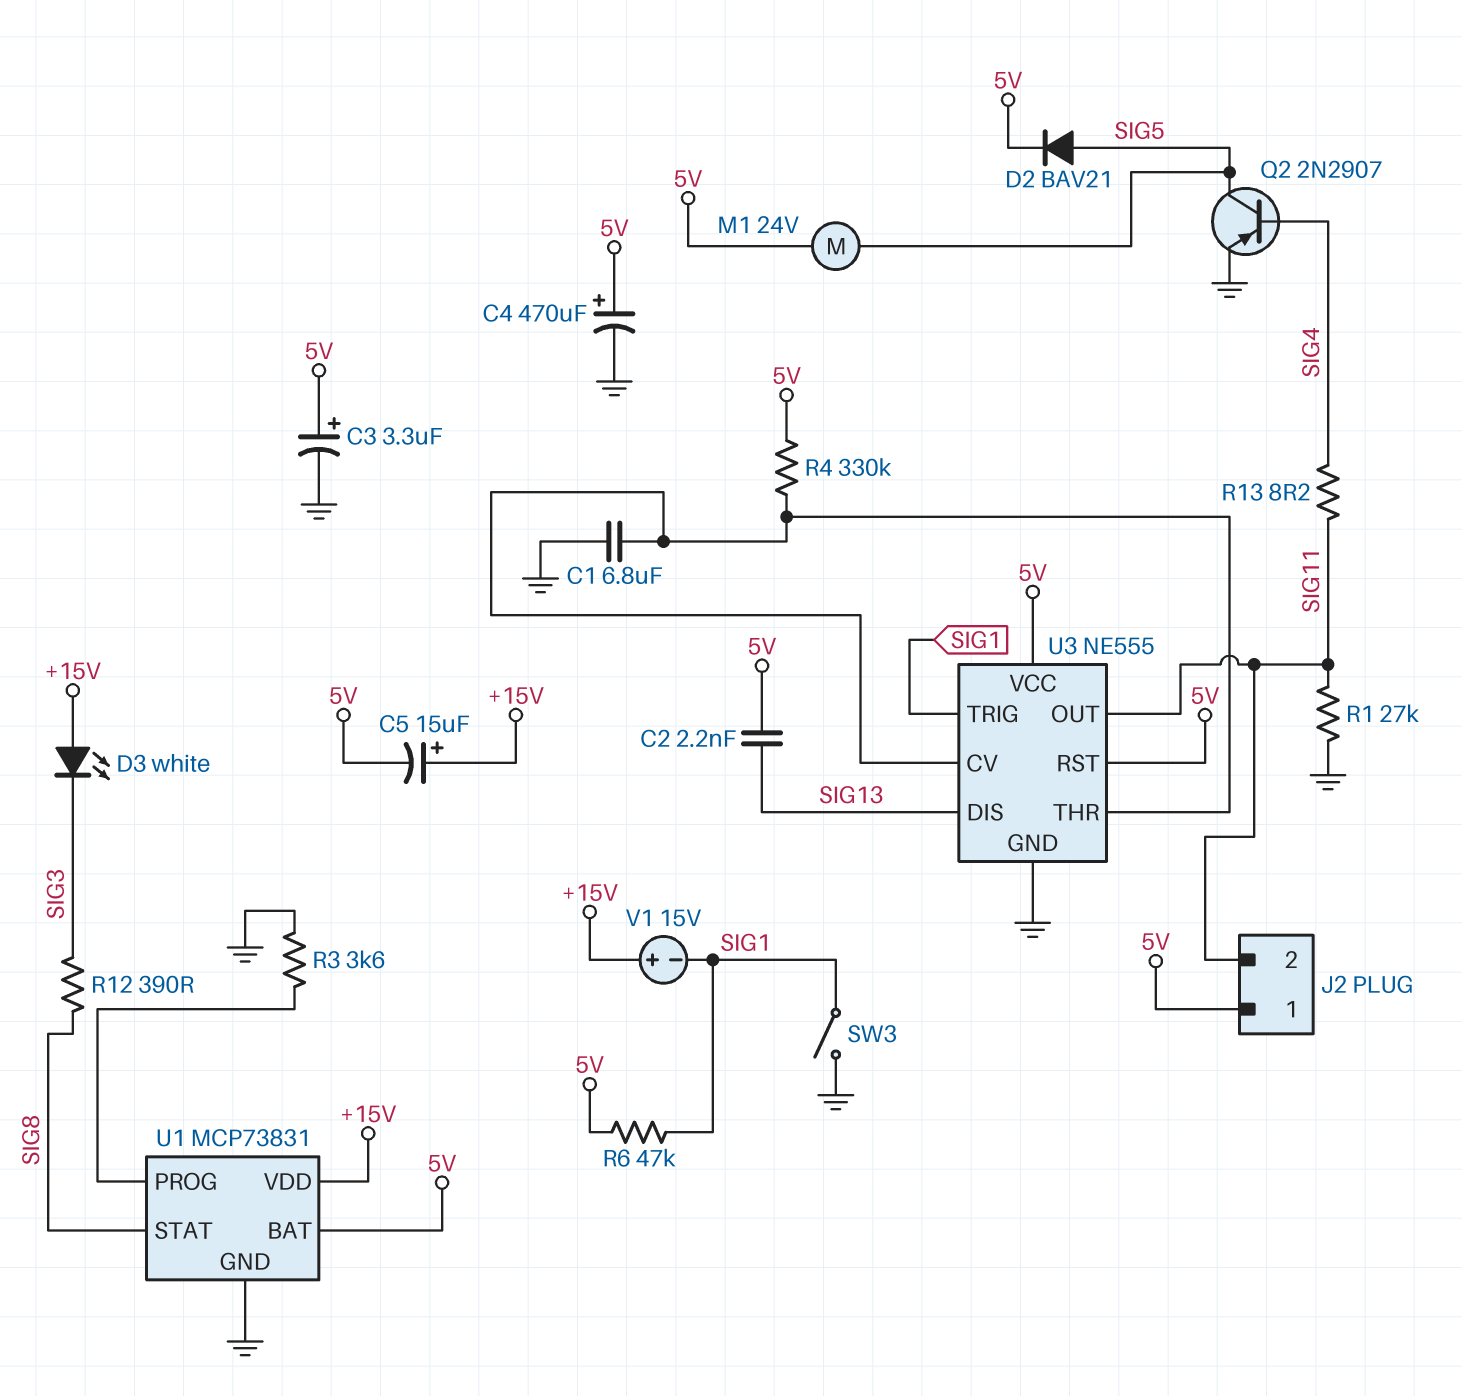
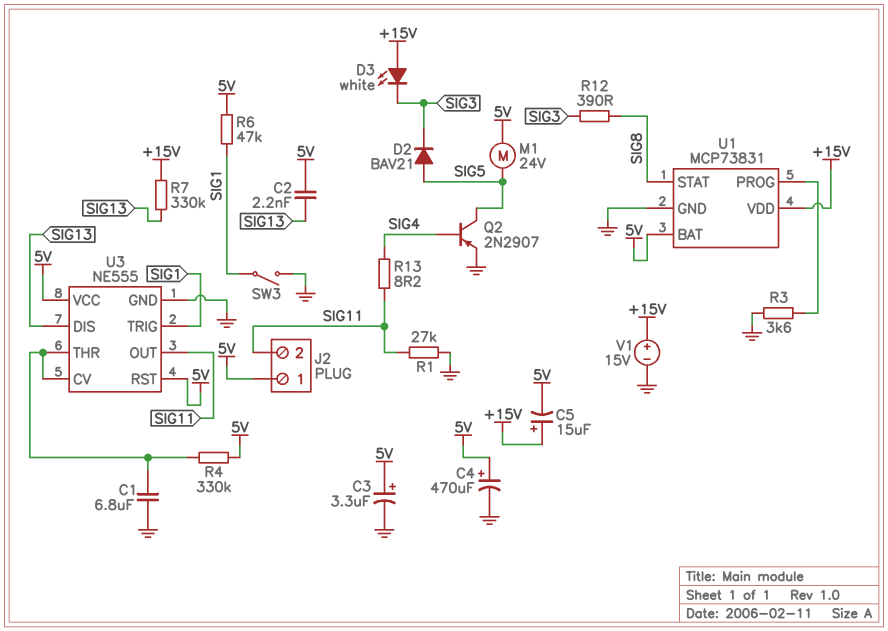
D2: diode BAV21 (A SIG5, K 5V) -> diode BAV21 (A SIG5, K SIG3)
R7: none -> 330k (+15V, SIG13)
V1: 15V (plus +15V, minus SIG1) -> 15V (plus +15V, minus GND)

